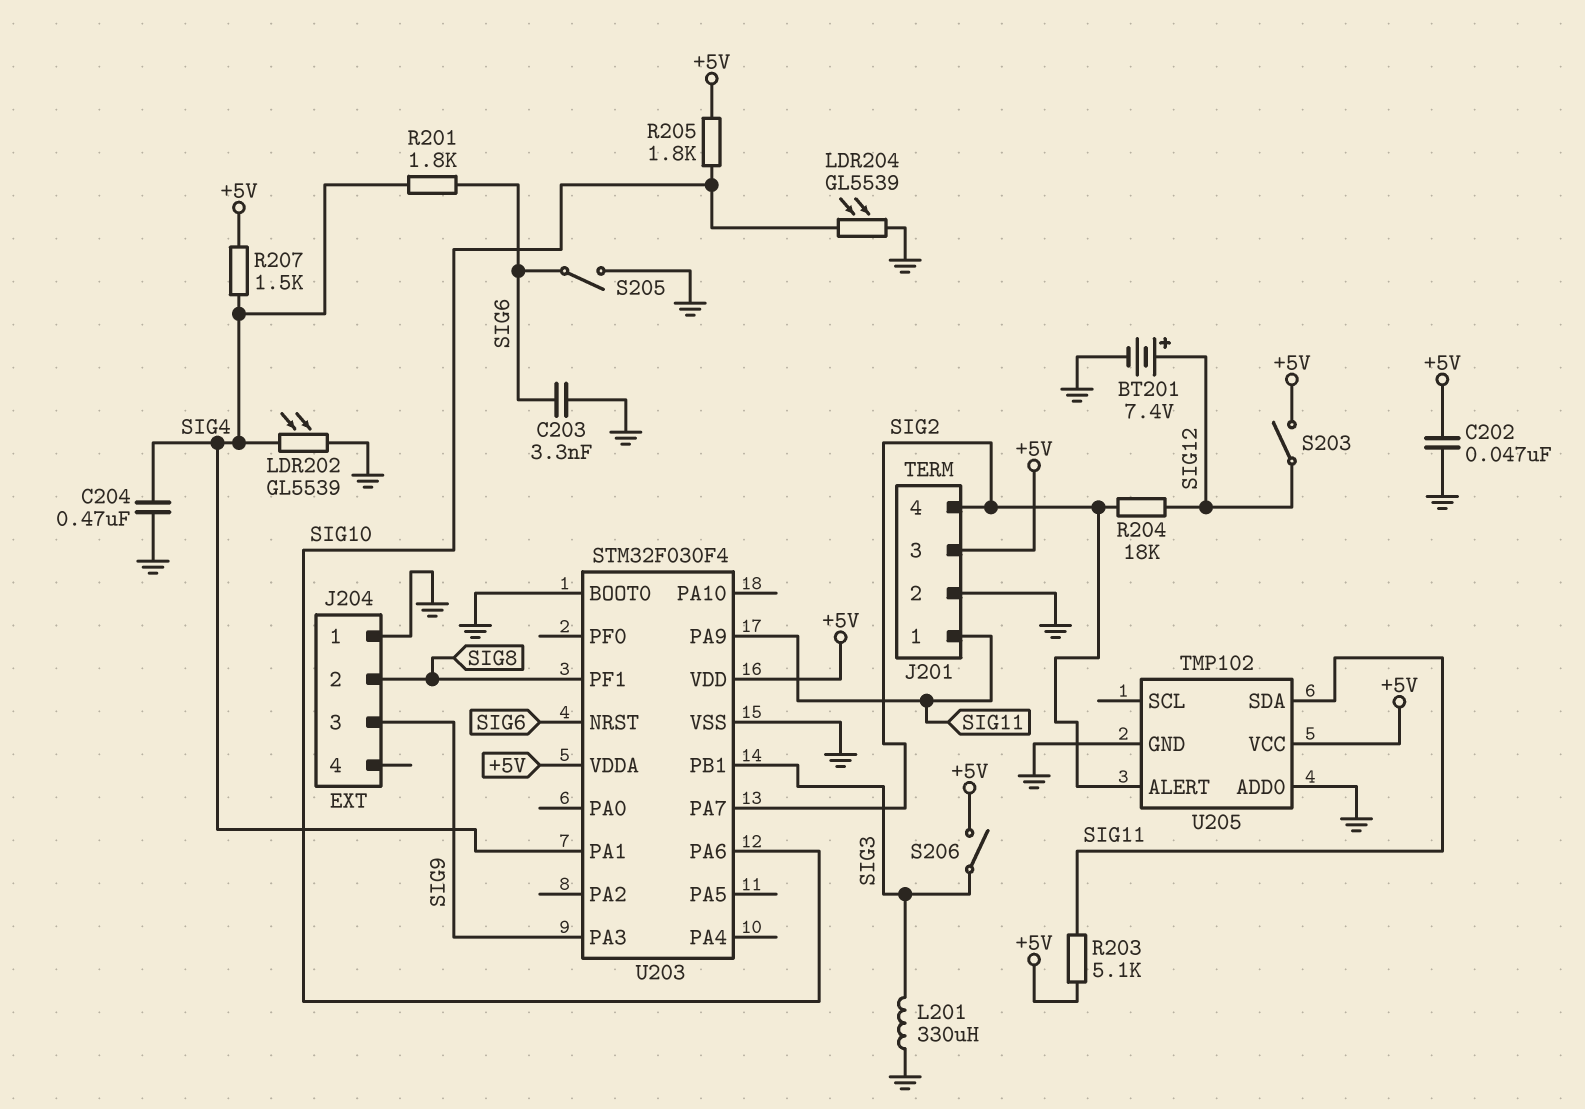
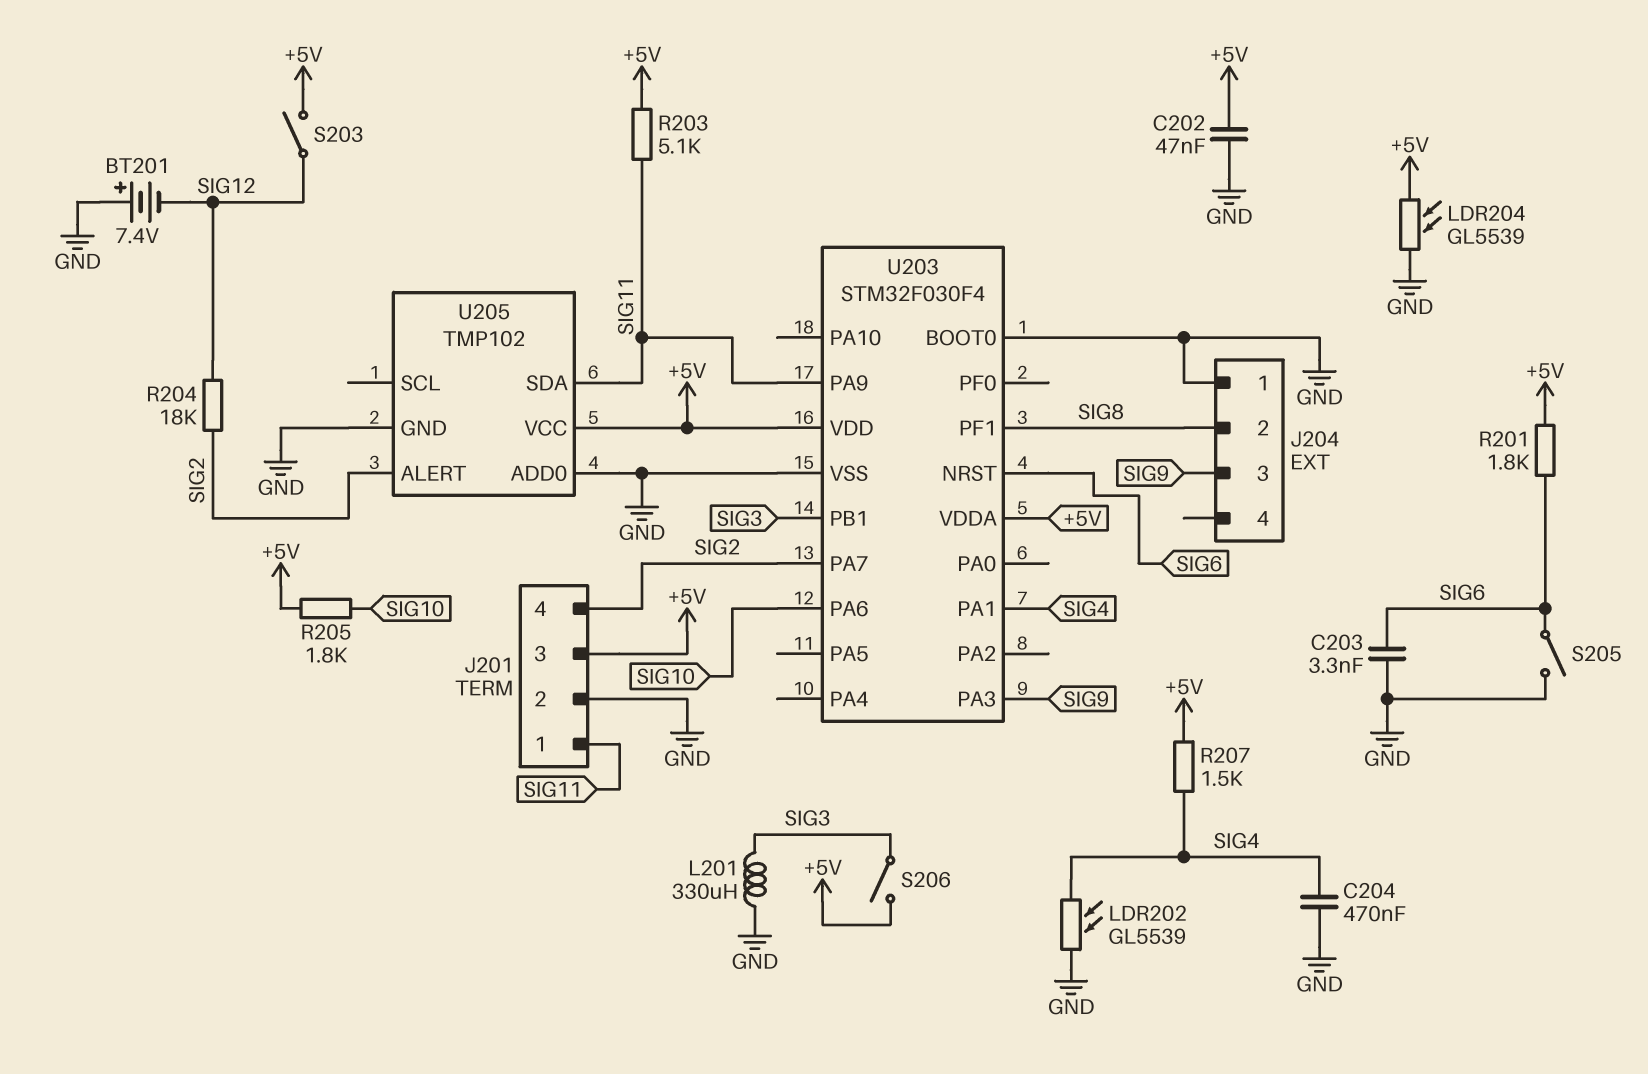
BT201: 7.4V (plus SIG12, minus GND) -> 7.4V (plus GND, minus SIG12)
LDR204: GL5539 (GND, SIG10) -> GL5539 (+5V, GND)
R201: 1.8k (SIG4, SIG6) -> 1.8k (+5V, SIG6)

